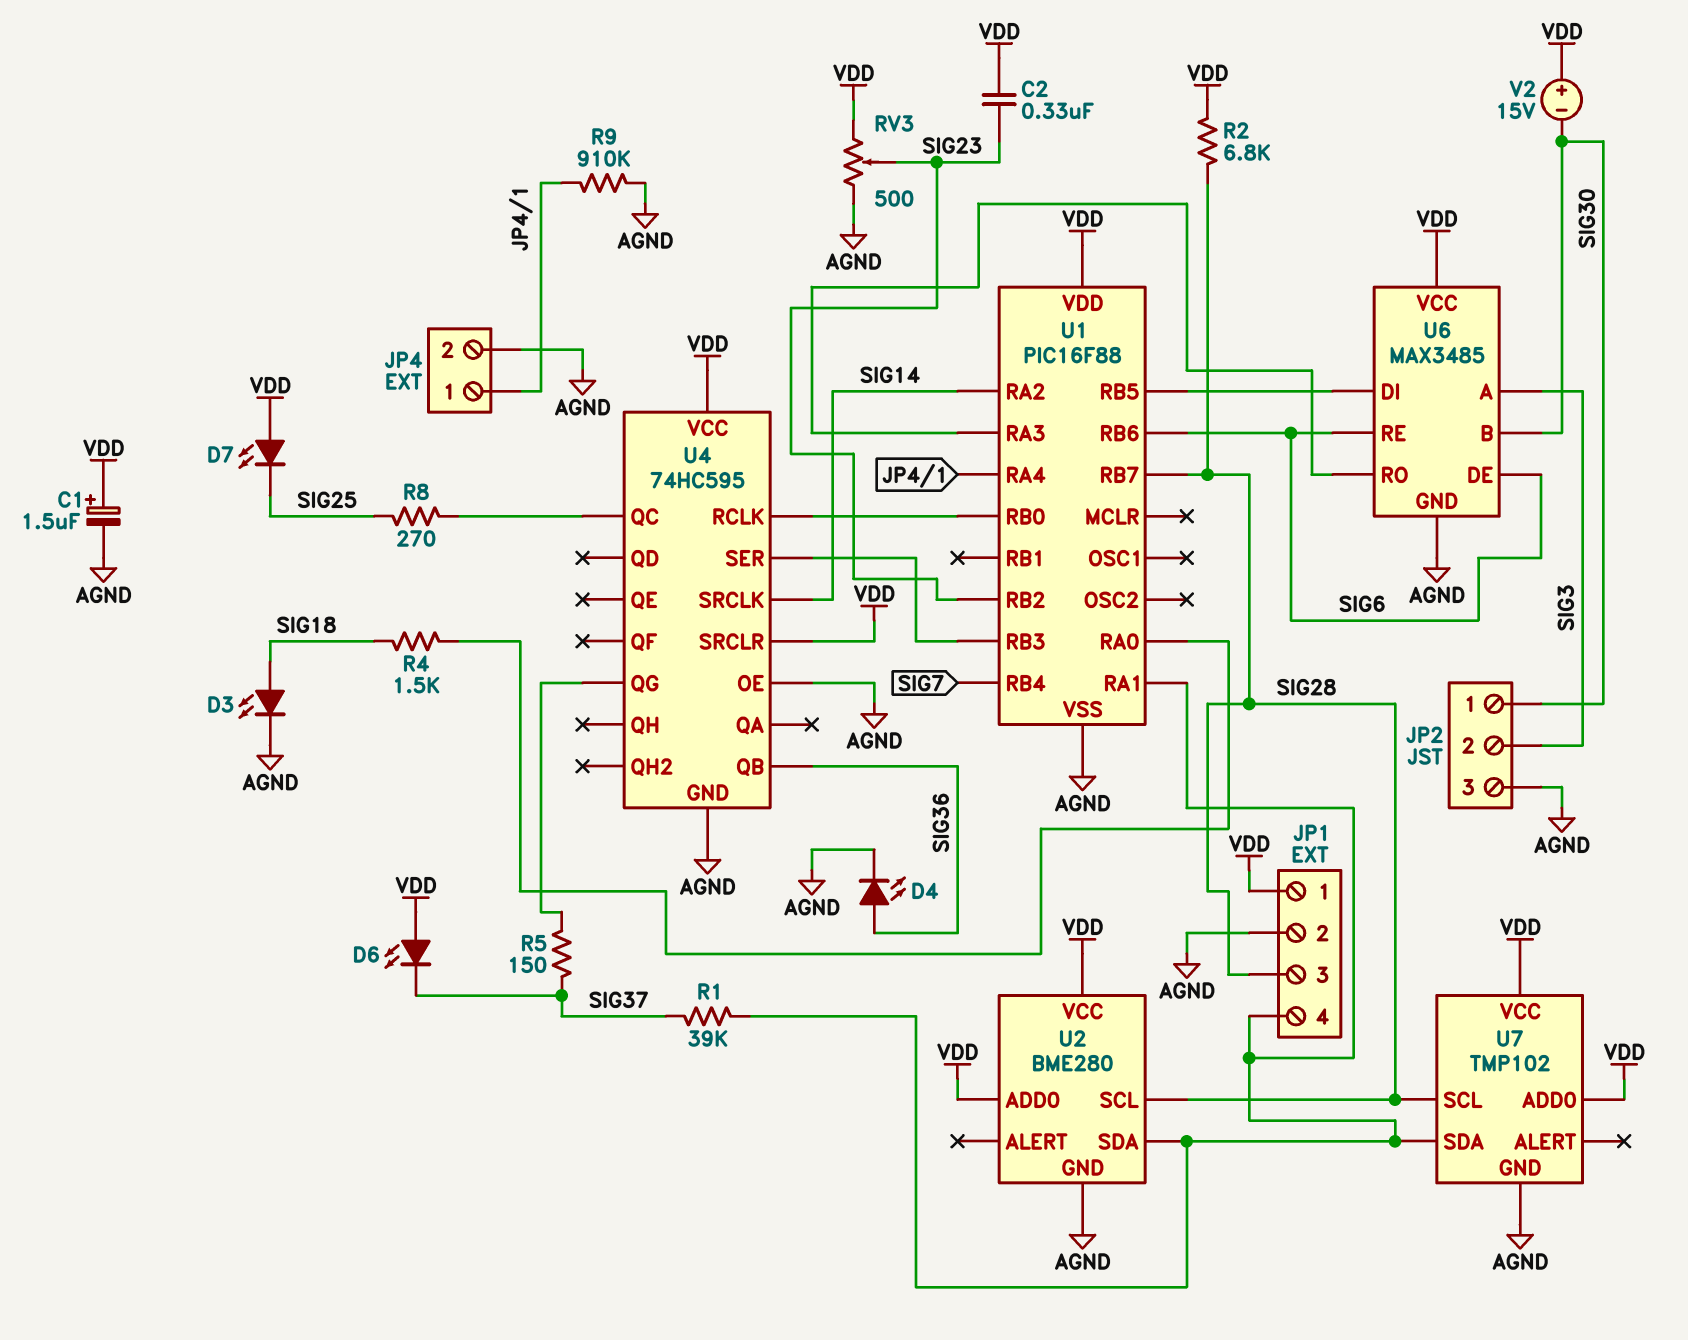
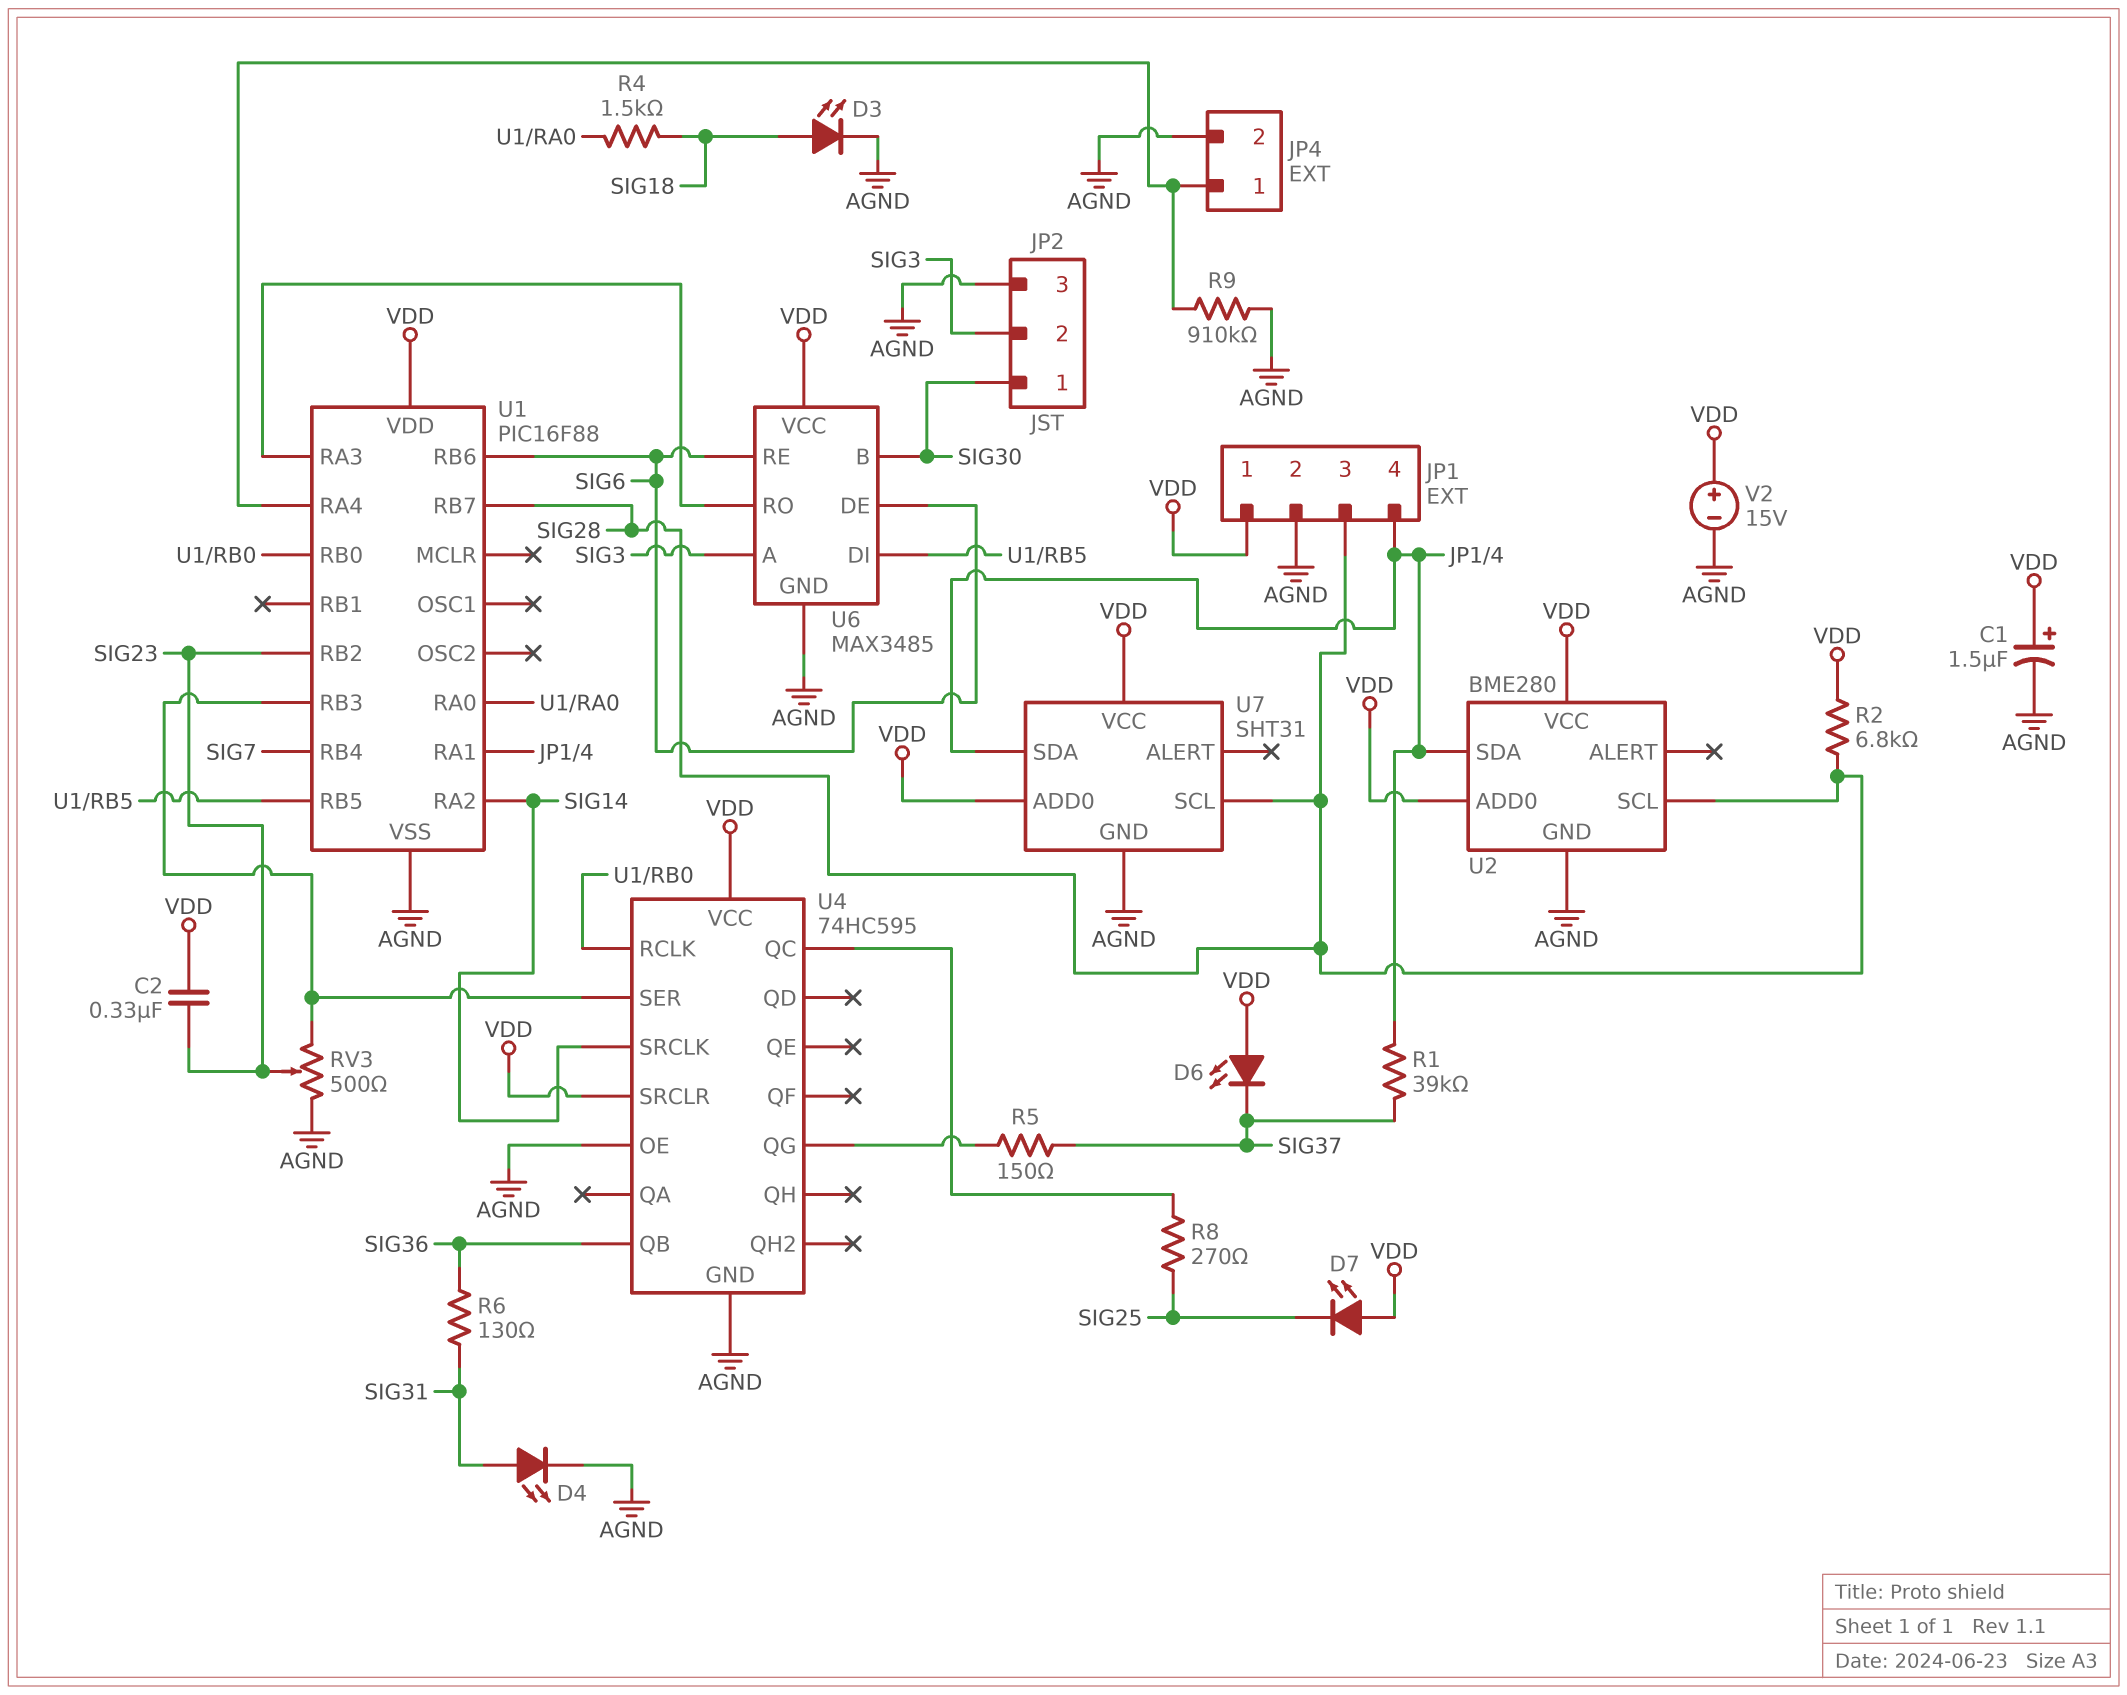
D4: LED (A SIG36, K AGND) -> LED (A SIG31, K AGND)
R6: none -> 130 (SIG31, SIG36)
RV3: 500 (AGND, VDD, wiper SIG23) -> 500 (AGND, U1/RB3, wiper SIG23)
U7: TMP102 -> SHT31
V2: 15V (plus VDD, minus SIG30) -> 15V (plus VDD, minus AGND)

